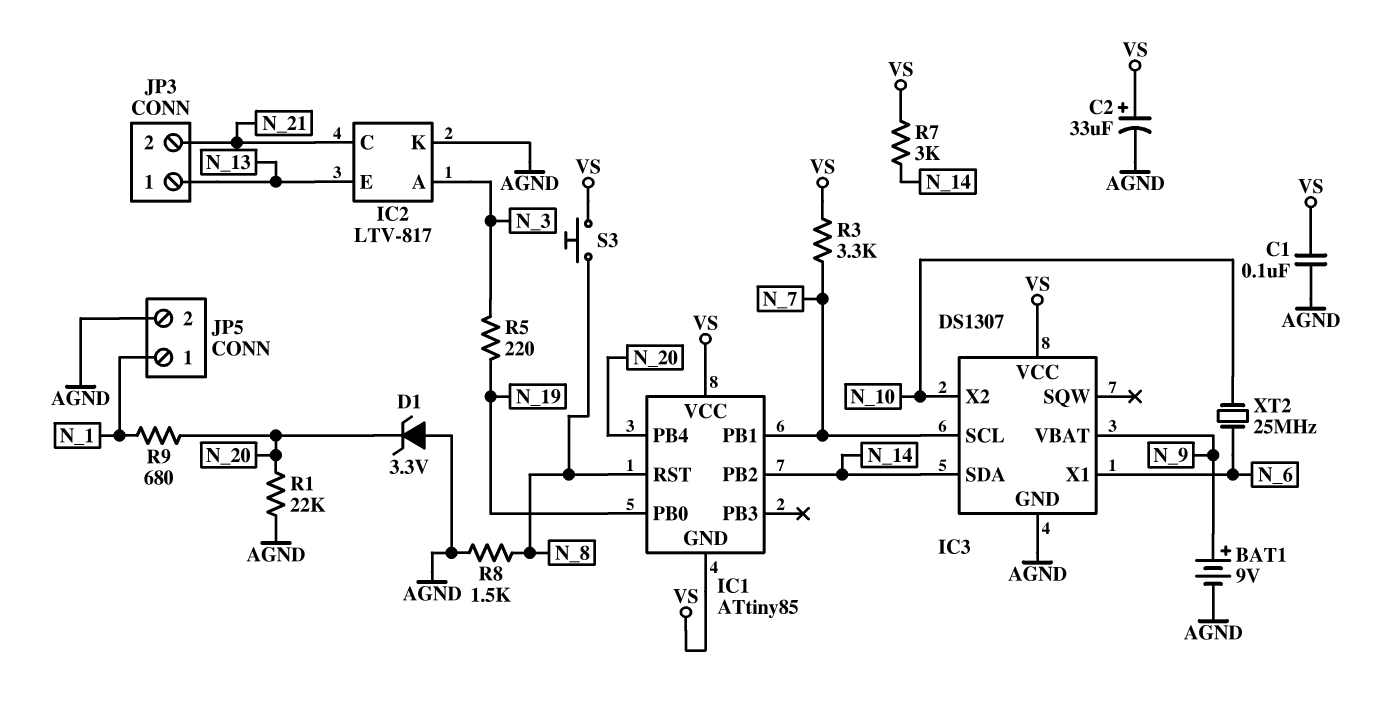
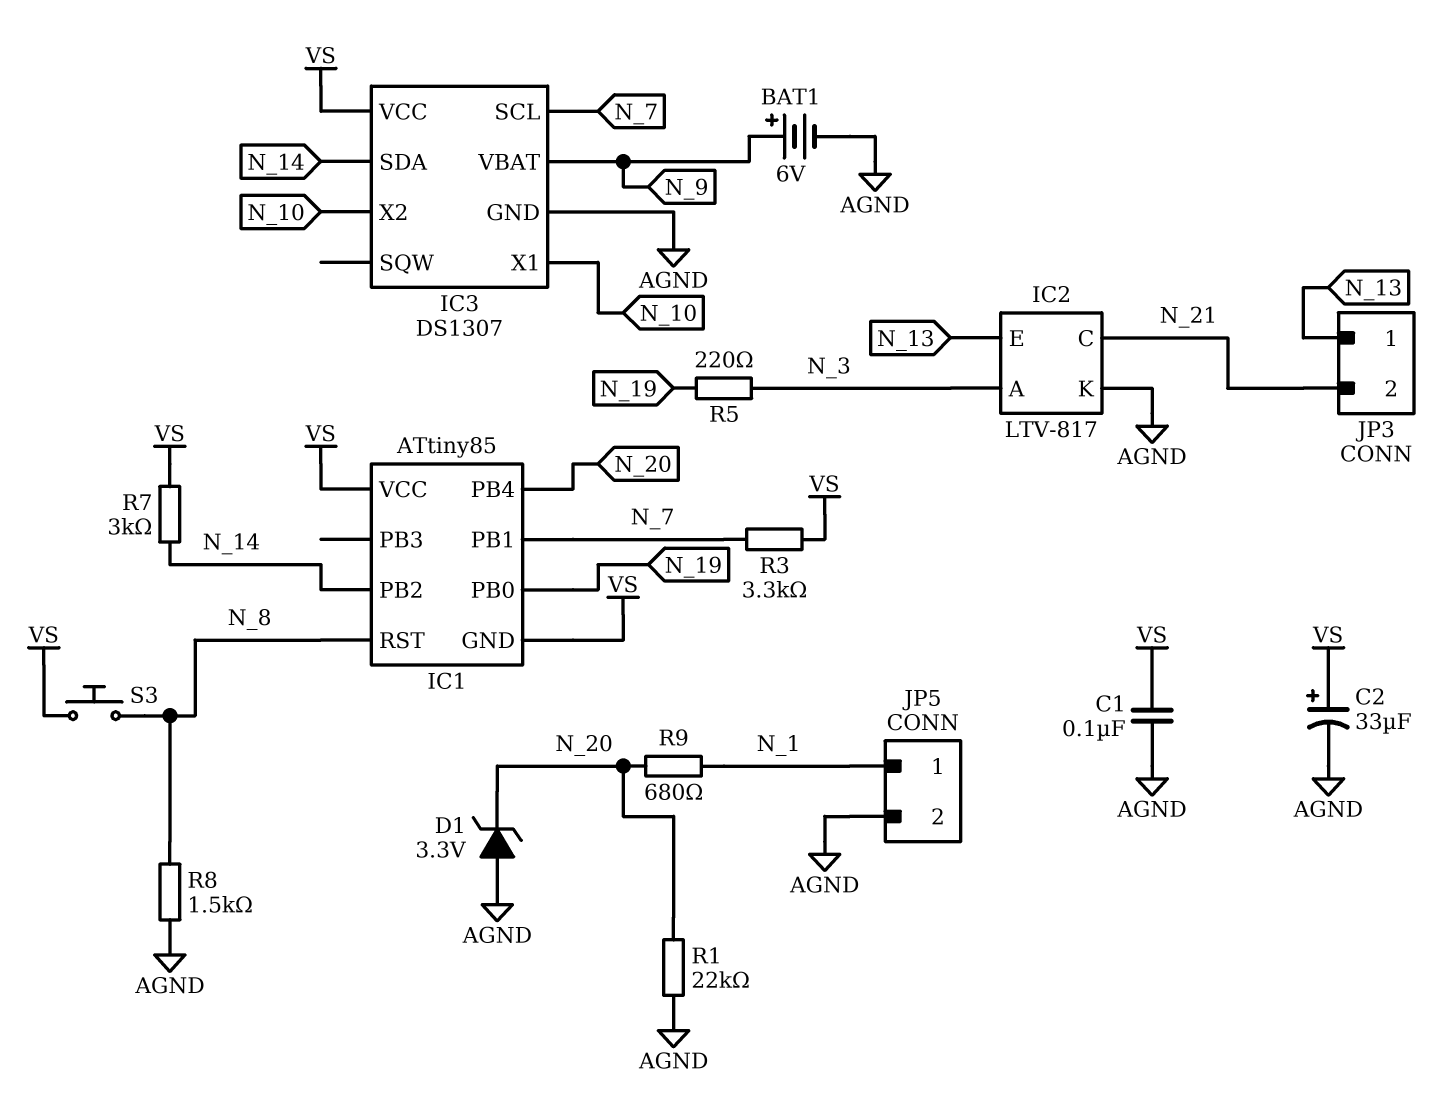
BAT1: 9V (plus N_9, minus AGND) -> 6V (plus N_9, minus AGND)
IC3 pin X1: N_6 -> N_10
XT2: 25MHz (N_6, N_10) -> none

